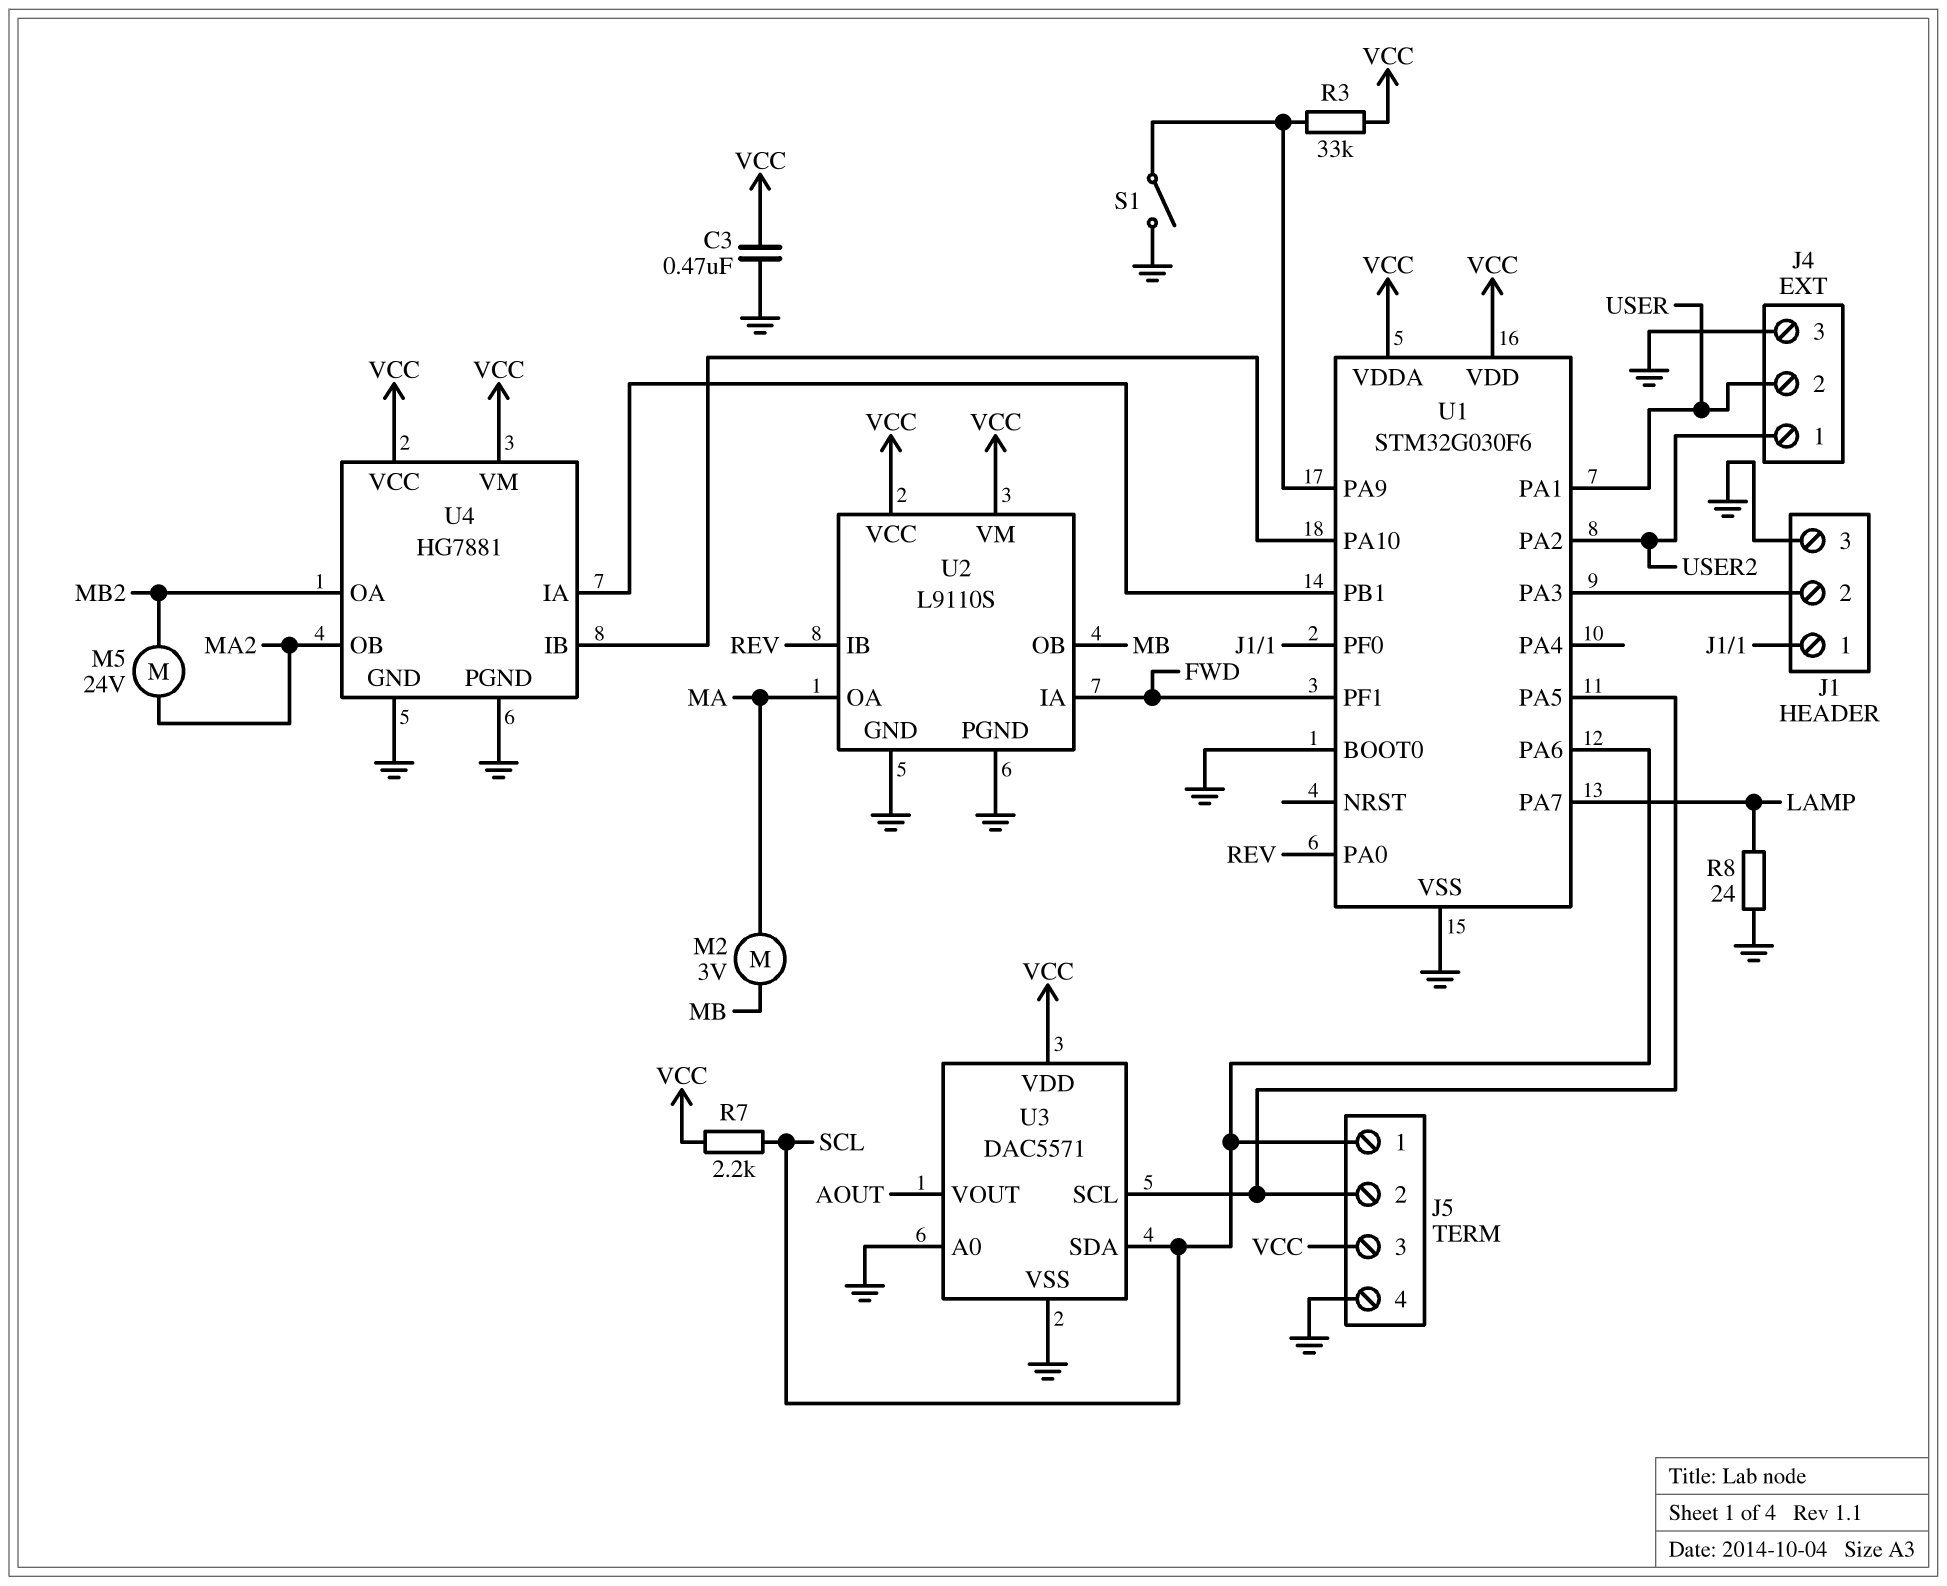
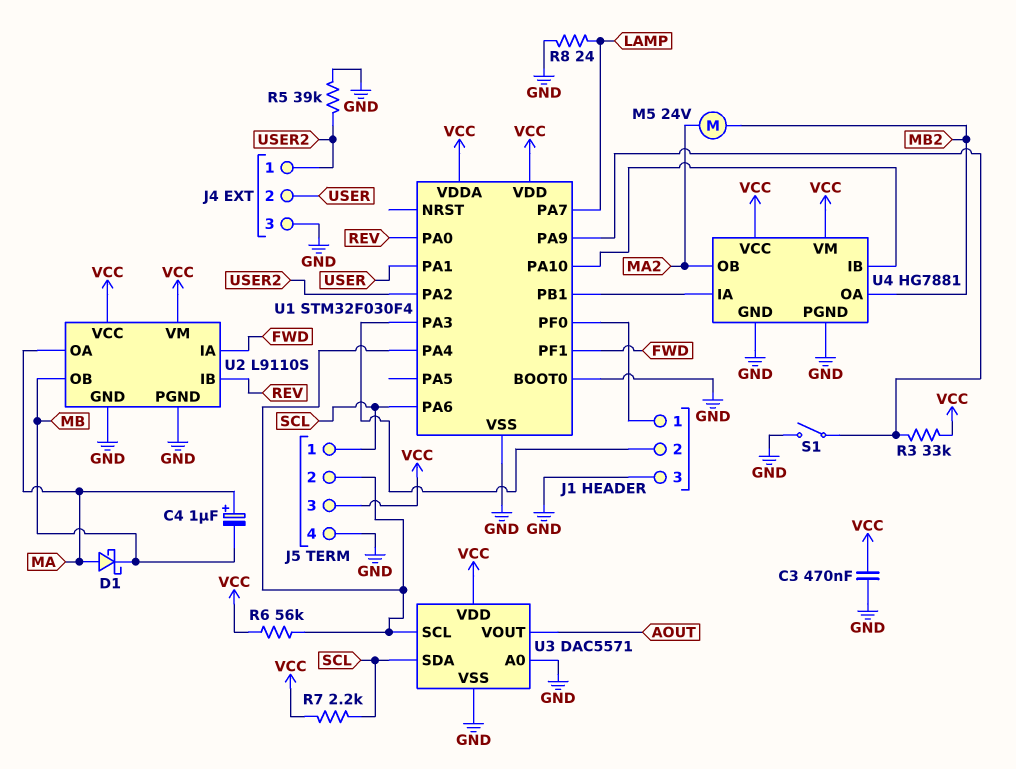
C4: none -> 1uF (plus MA, minus MB)
D1: none -> schottky (A MA, K MB)
M2: motor 3V (MA, MB) -> none
R5: none -> 39k (GND, USER2)
R6: none -> 56k (J5/2, VCC)
U1: STM32G030F6 -> STM32F030F4
U1 pin PA4: none -> J5/2
U1 pin PA5: J5/2 -> none

